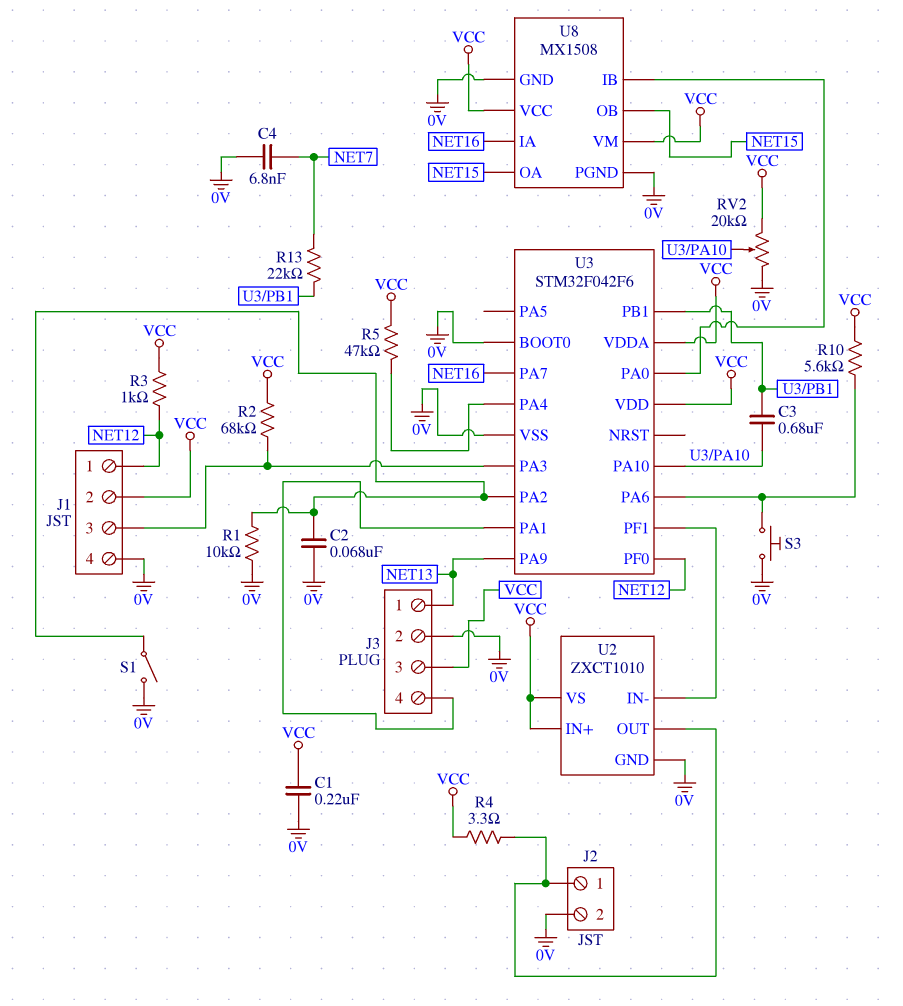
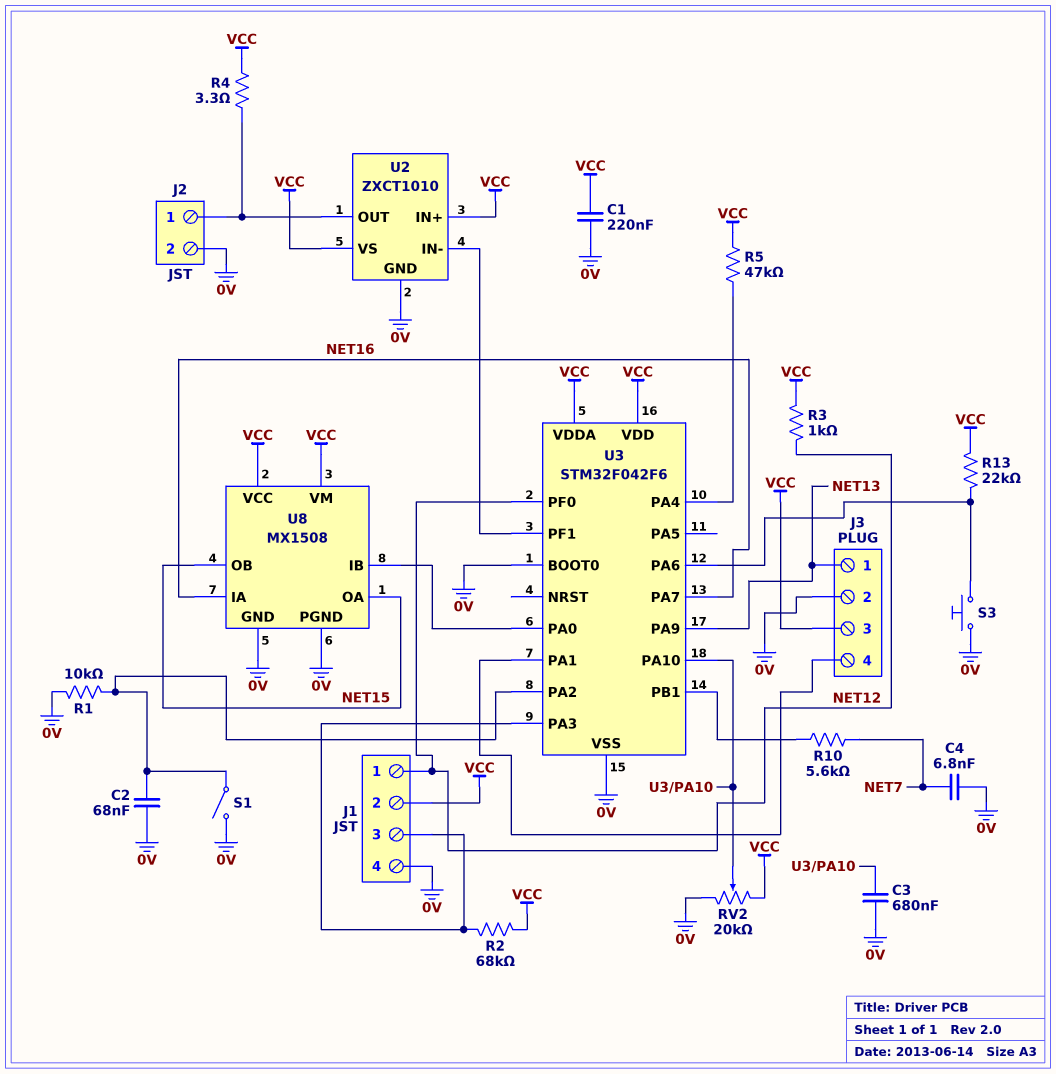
C3: 680nF (U3/PA10, U3/PB1) -> 680nF (0V, U3/PA10)
R10: 5.6k (U3/PA6, VCC) -> 5.6k (NET7, U3/PB1)
R13: 22k (NET7, U3/PB1) -> 22k (U3/PA6, VCC)

